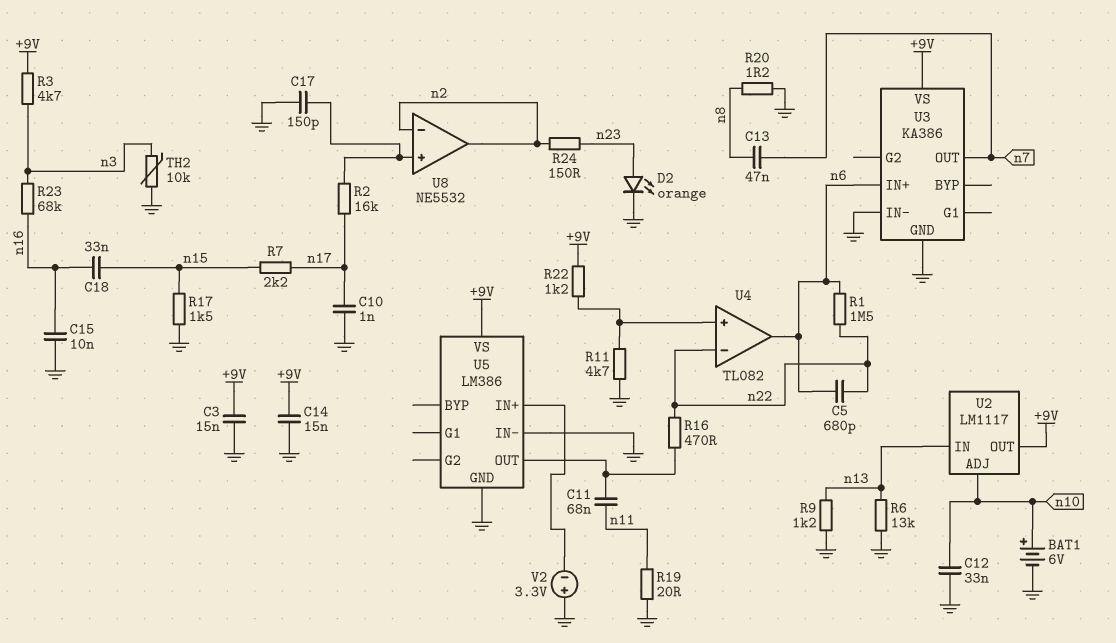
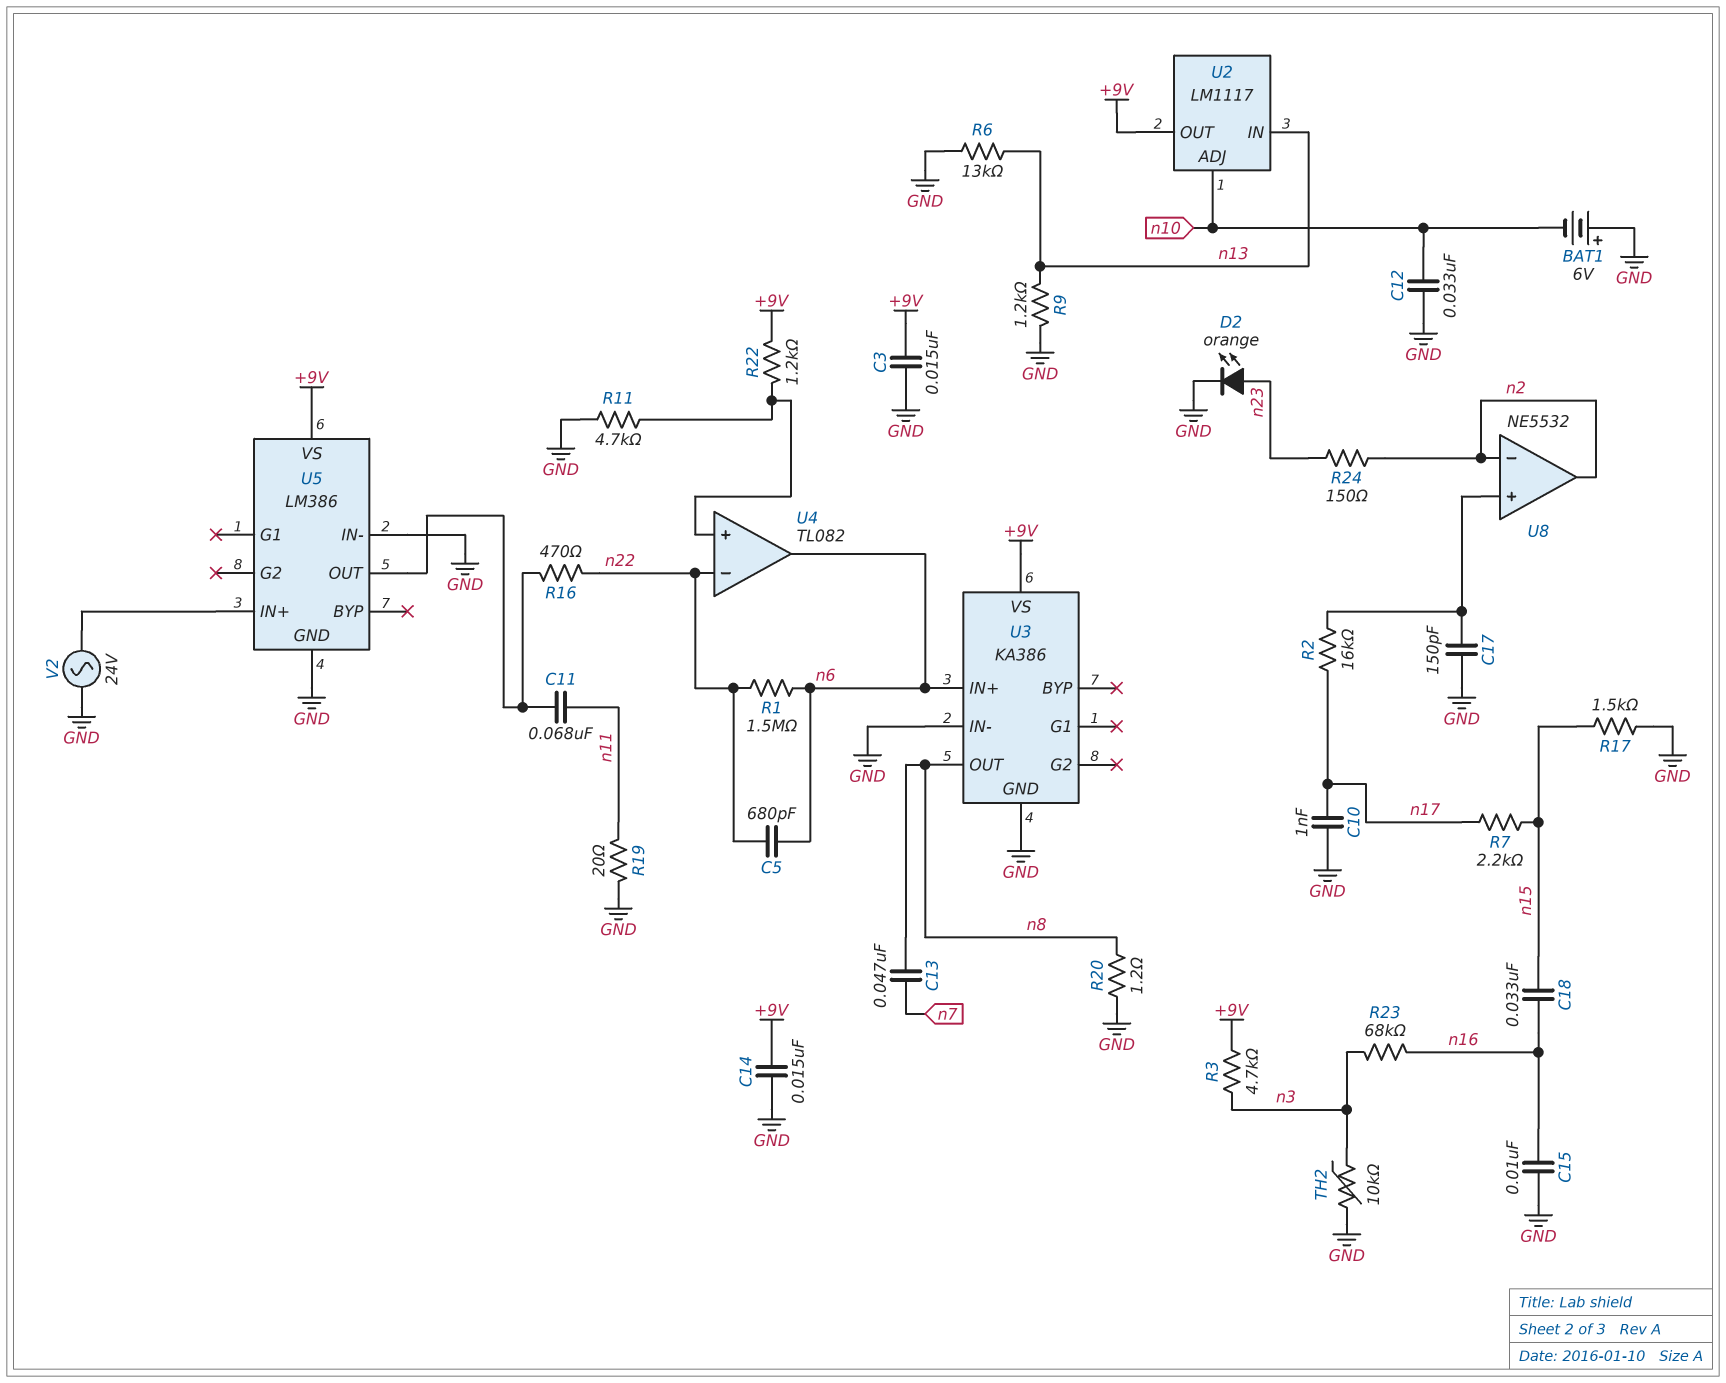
BAT1: 6V (plus n10, minus GND) -> 6V (plus GND, minus n10)
U3 pin OUT: n7 -> n8
V2: 3.3V (plus GND, minus U5/IN+) -> AC 24V (GND, U5/IN+)

